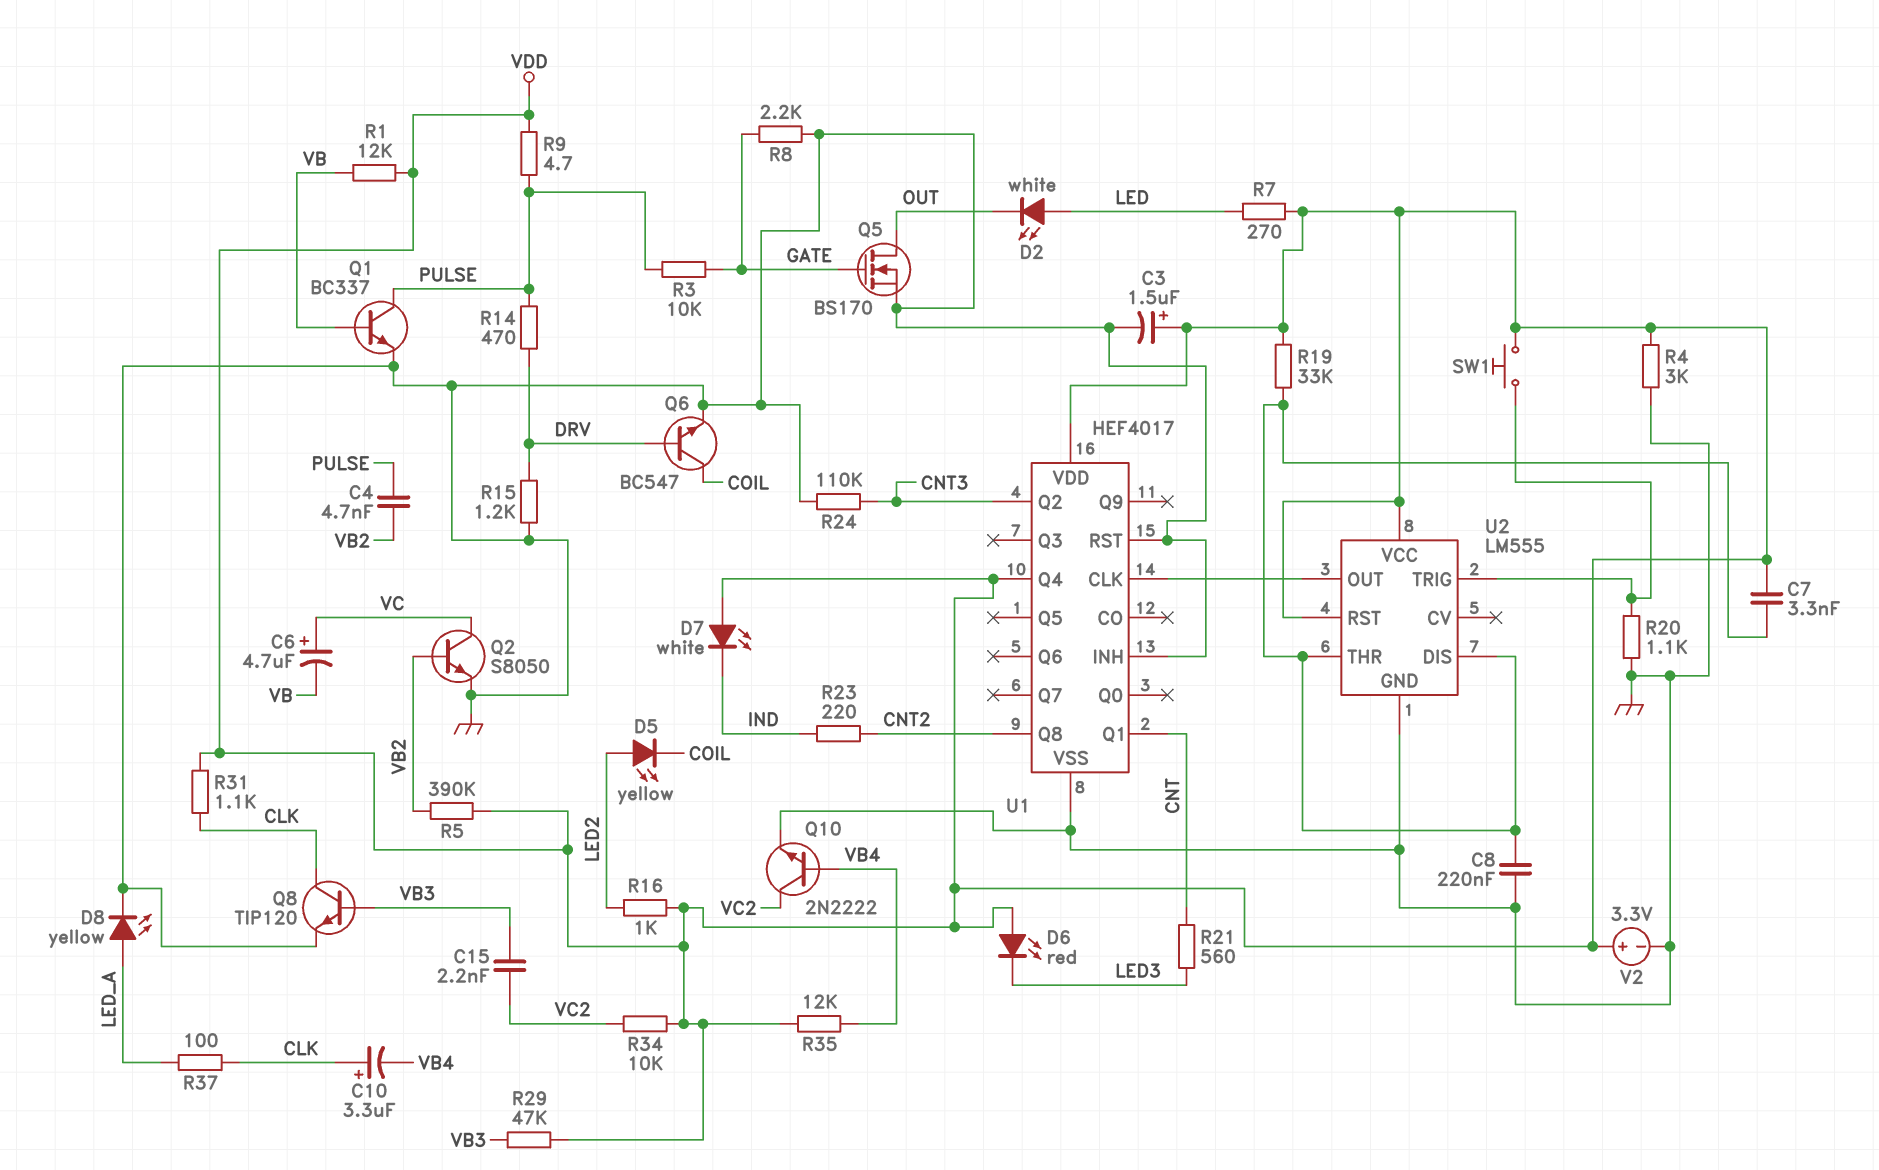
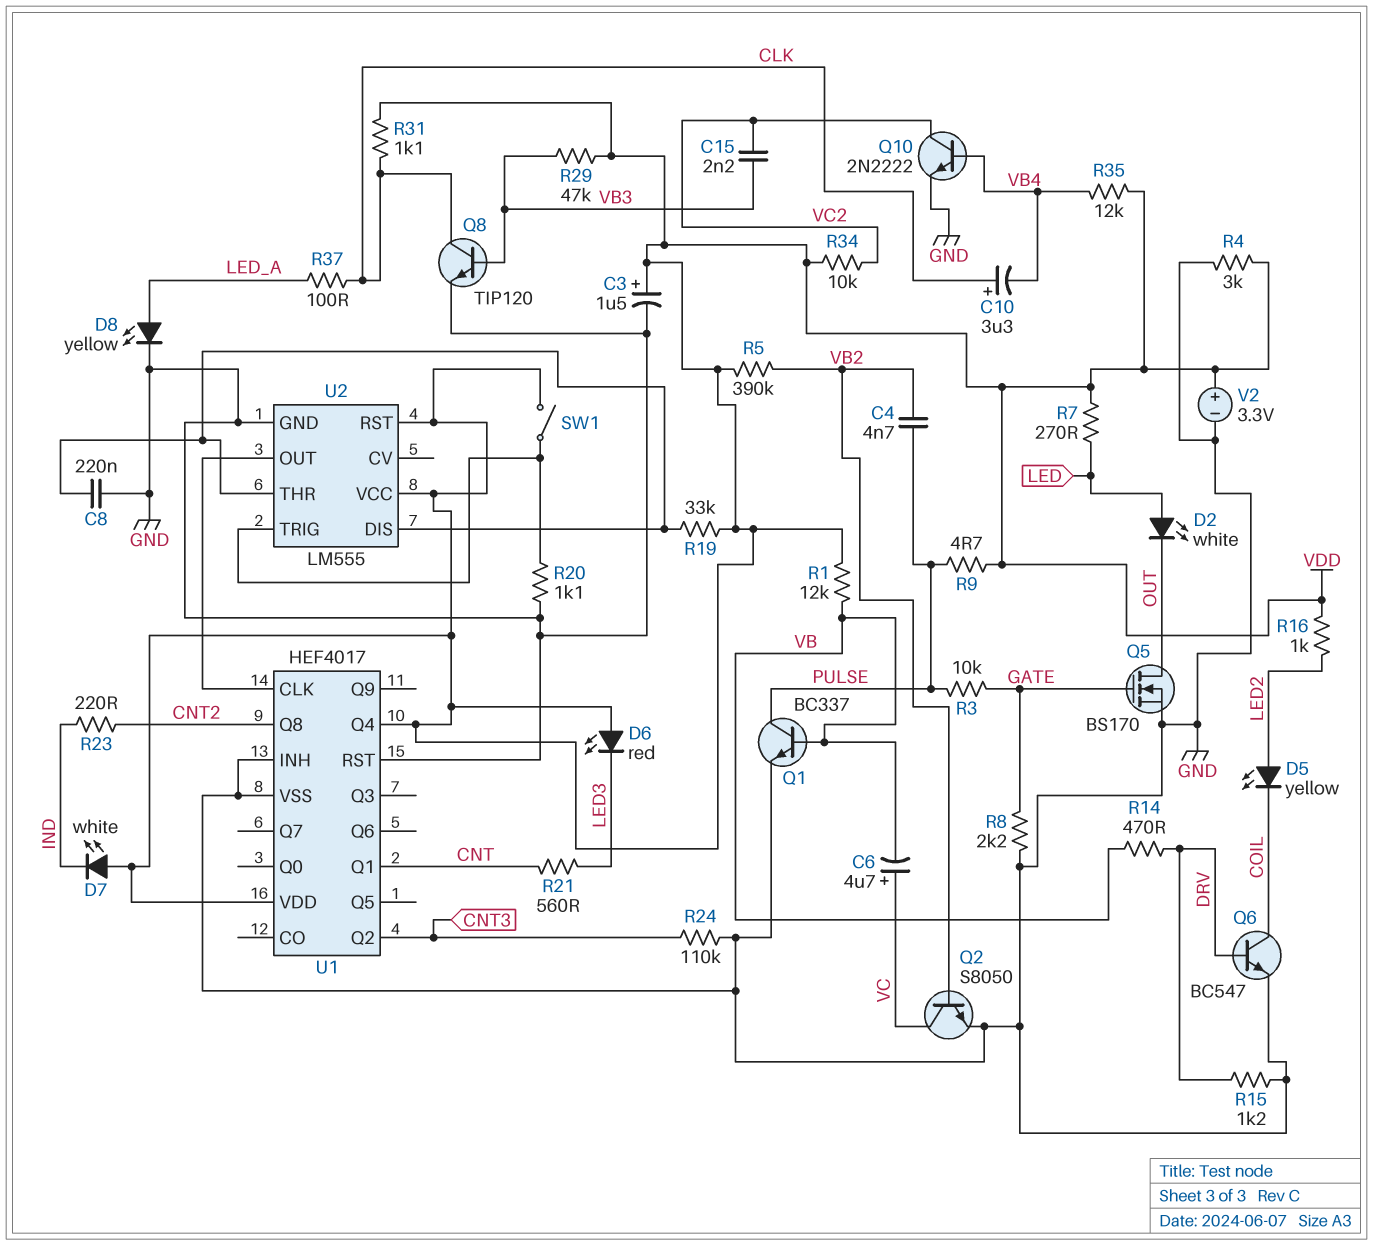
C7: 3.3nF (U2/DIS, VDD) -> none
R14: 470 (DRV, PULSE) -> 470 (DRV, VB)
SW1: button (U2/TRIG, VDD) -> switch (U2/TRIG, VDD)

